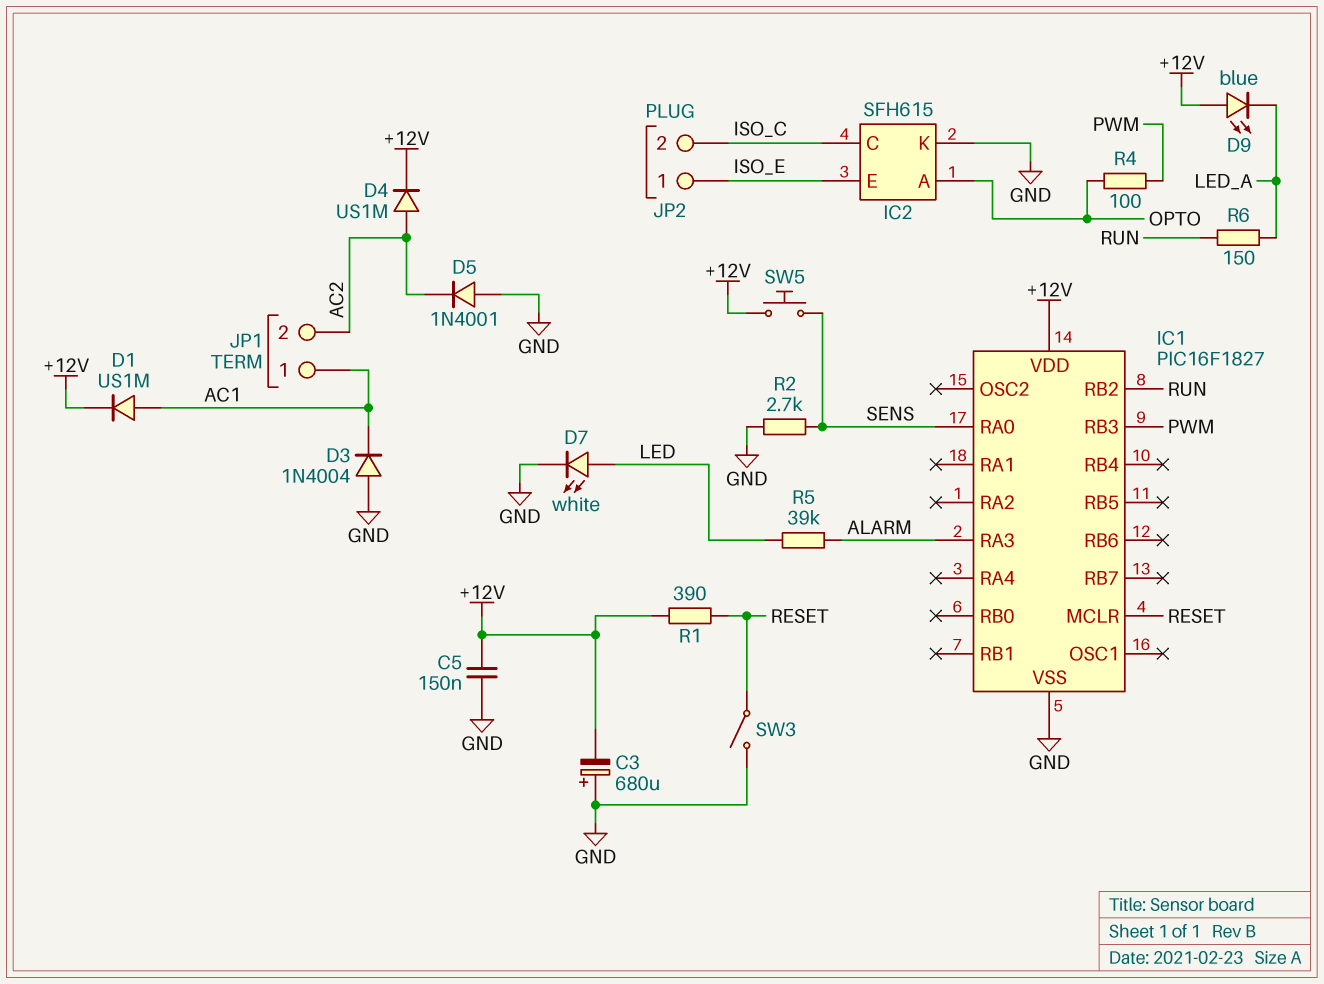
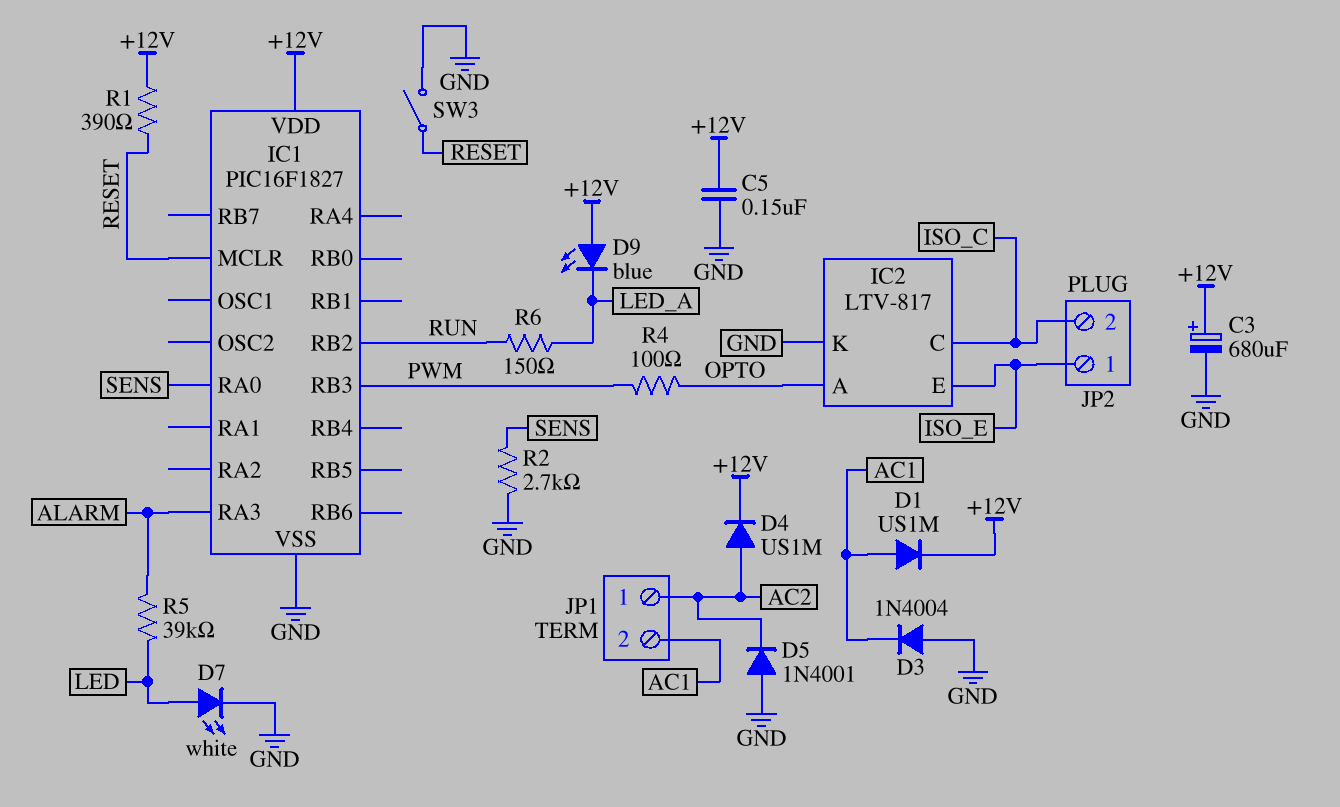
C3: 680uF (plus GND, minus +12V) -> 680uF (plus +12V, minus GND)
IC2: SFH615 -> LTV-817
JP1 pin 1: AC1 -> AC2
JP1 pin 2: AC2 -> AC1
SW5: button (+12V, SENS) -> none

